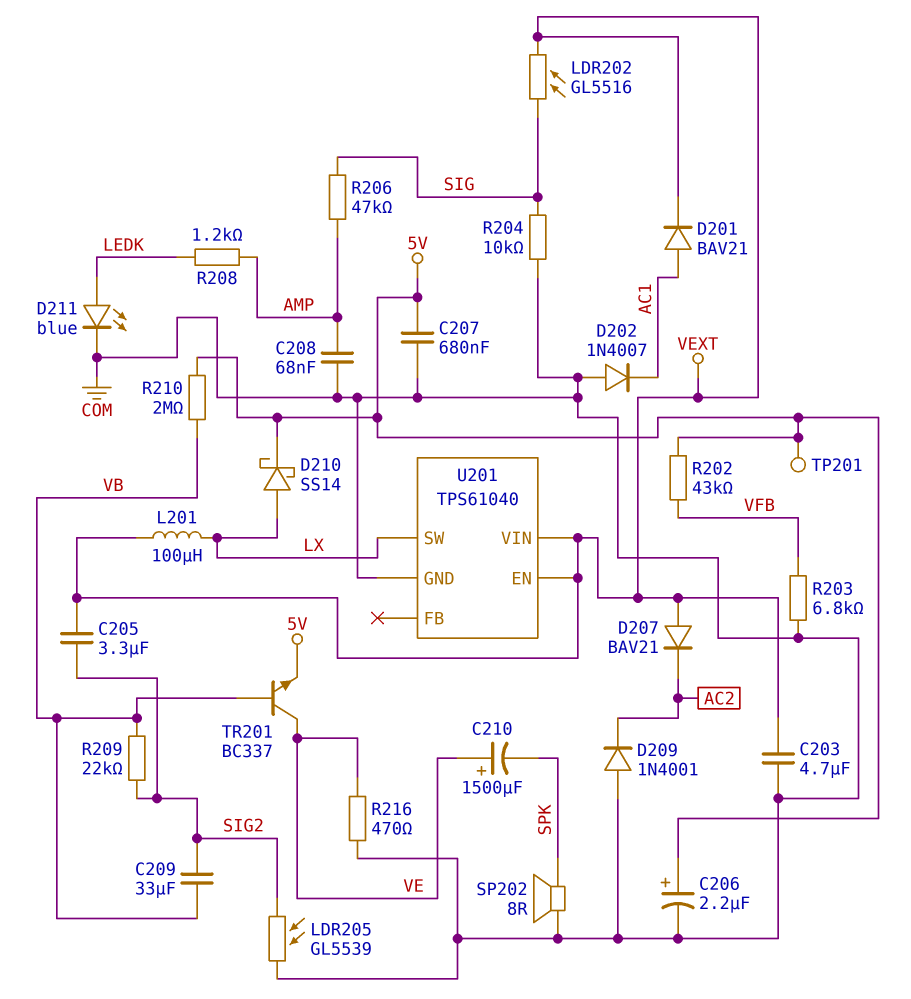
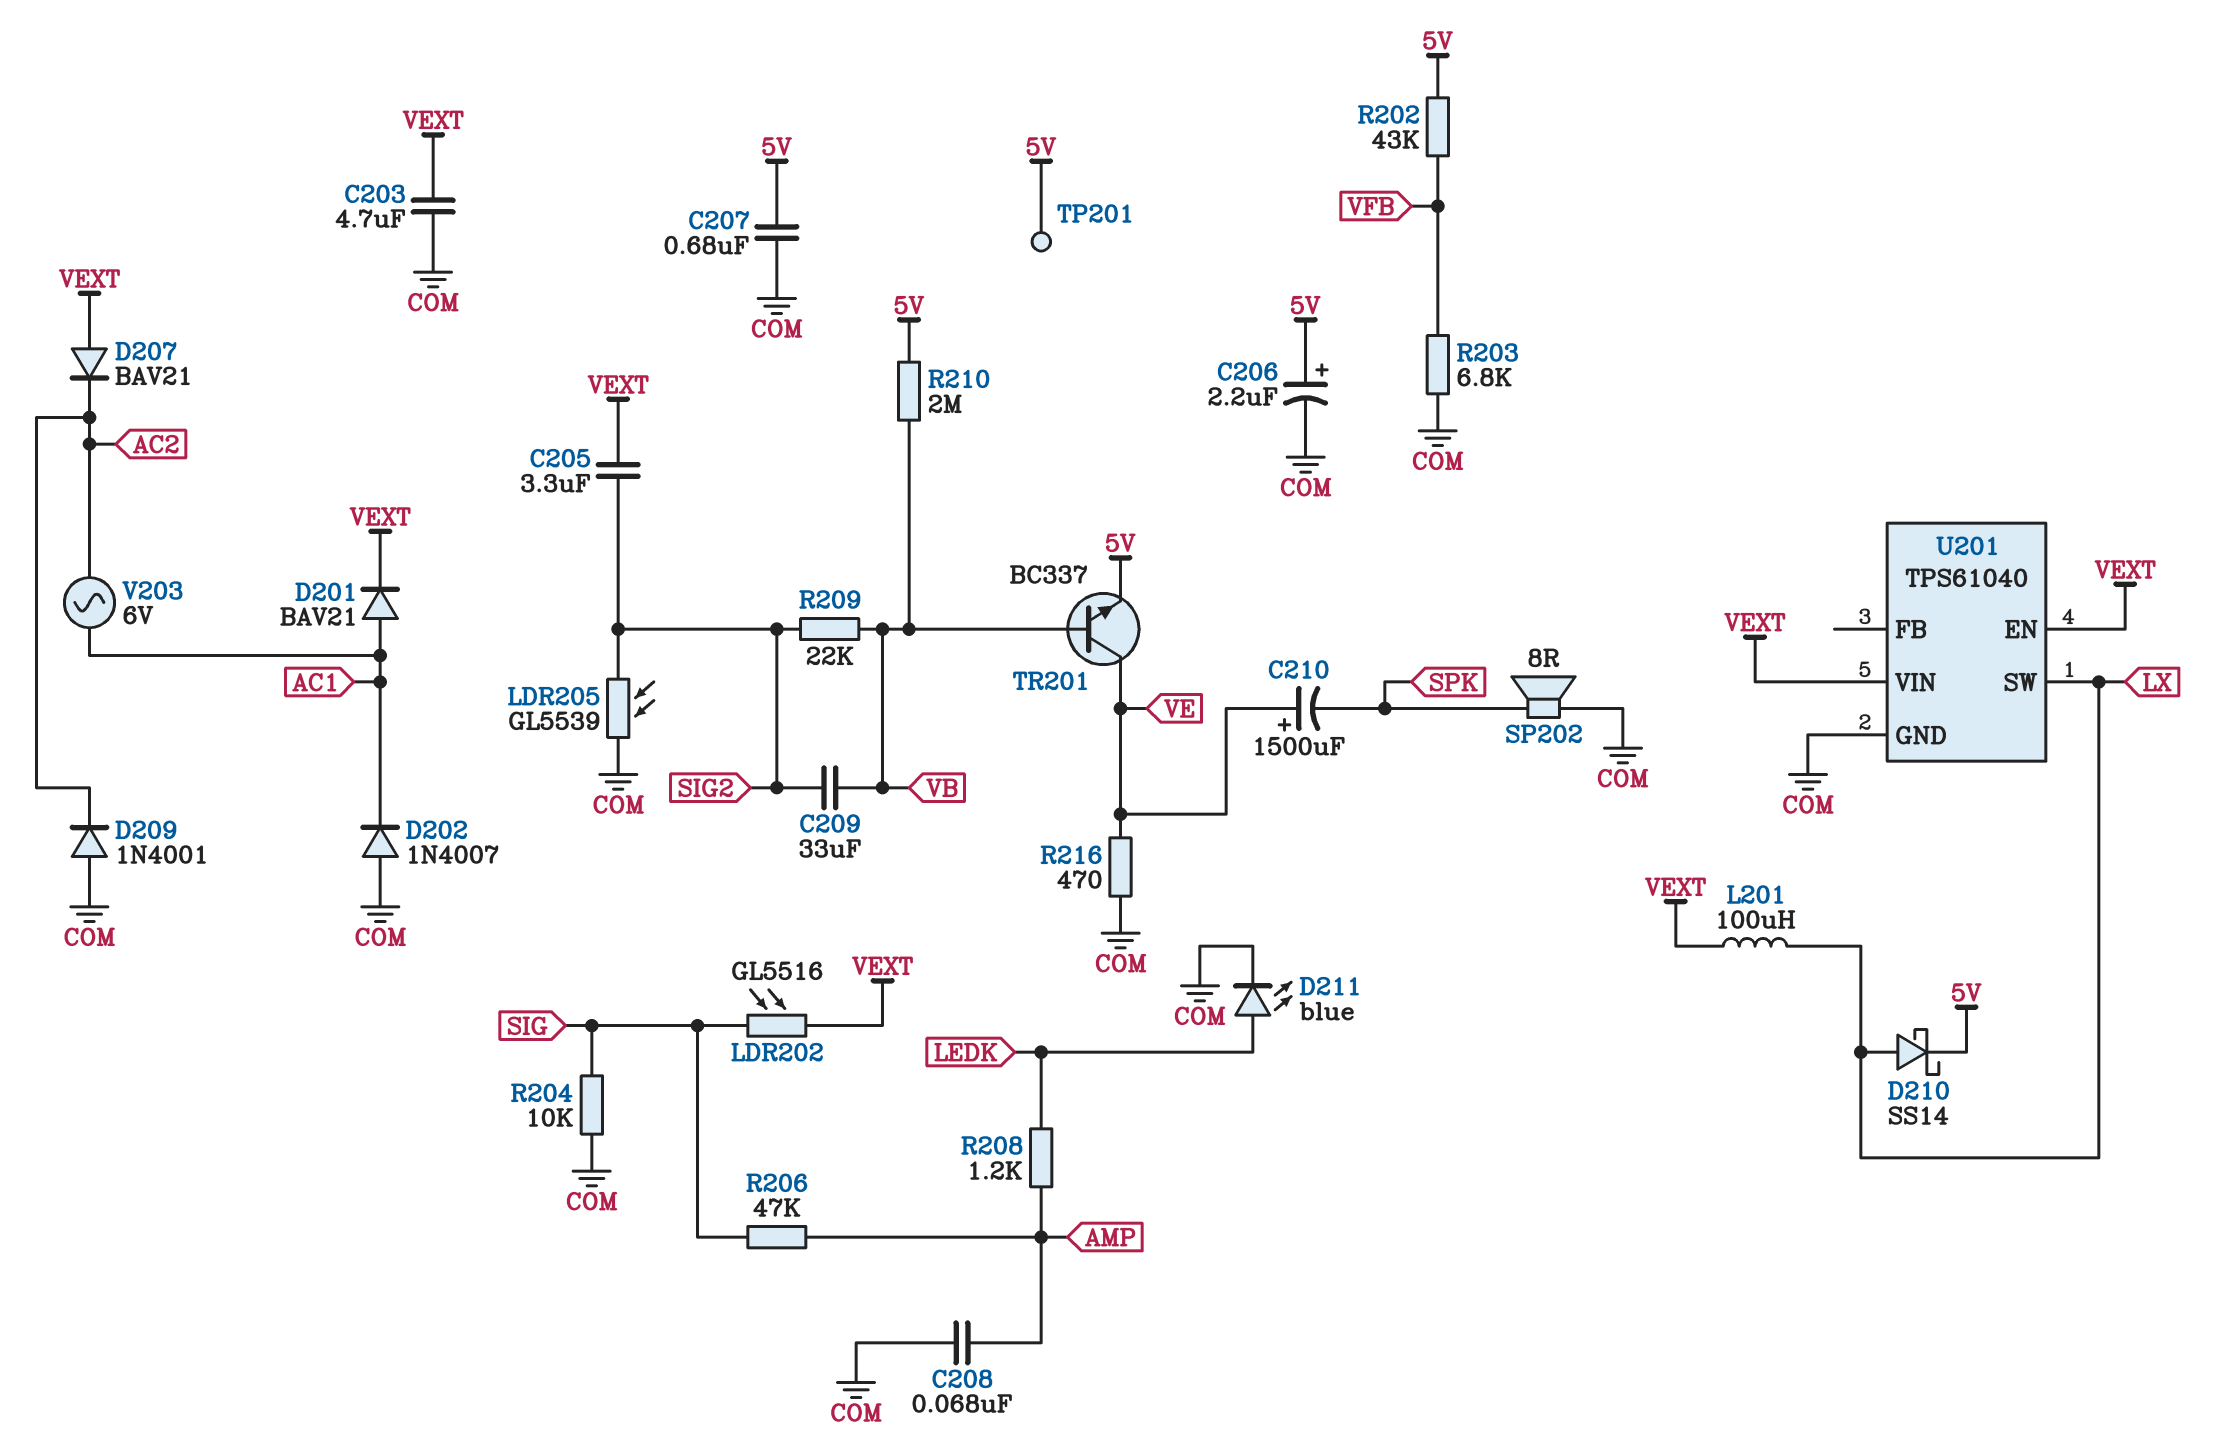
V203: none -> AC 6V (AC1, AC2)

